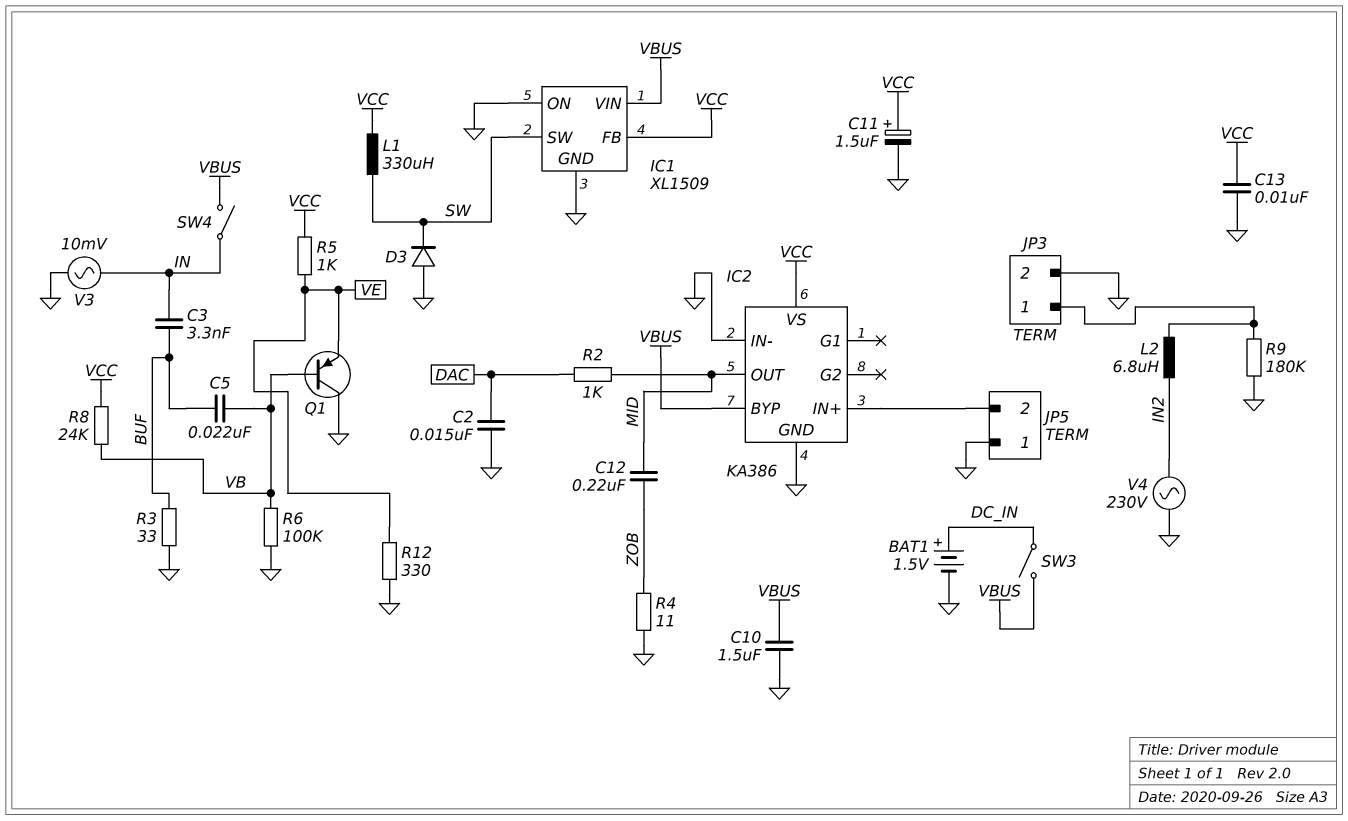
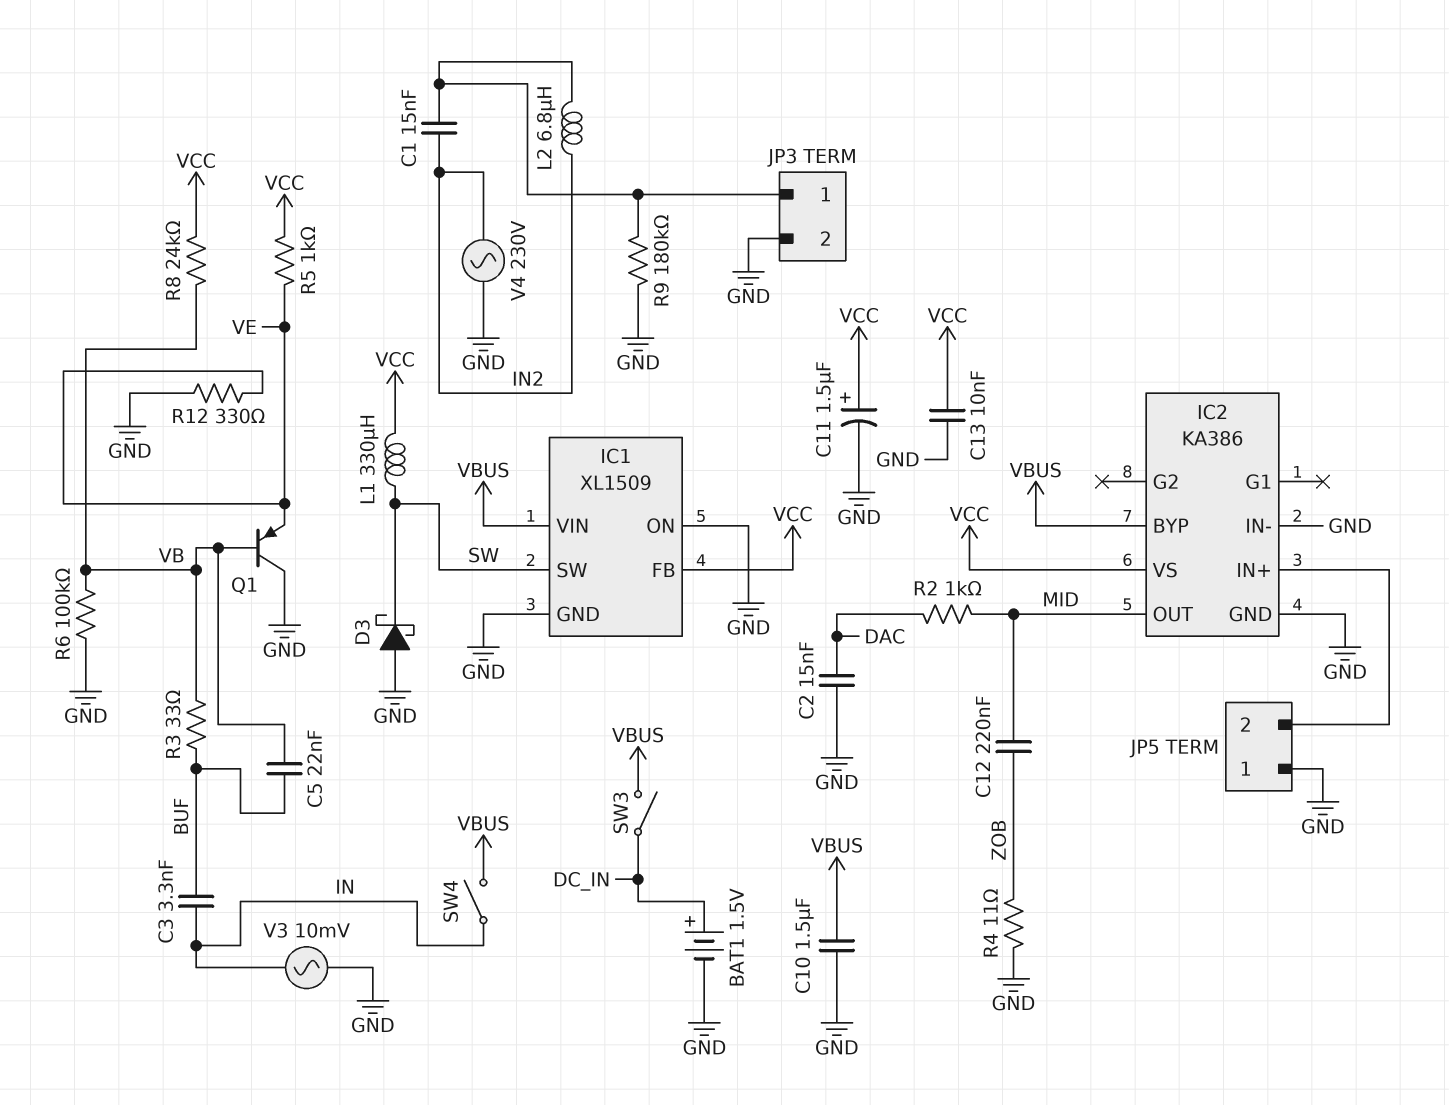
C1: none -> 15nF (IN2, JP3/1)
D3: diode (A GND, K SW) -> schottky (A GND, K SW)
R3: 33 (BUF, GND) -> 33 (BUF, VB)

